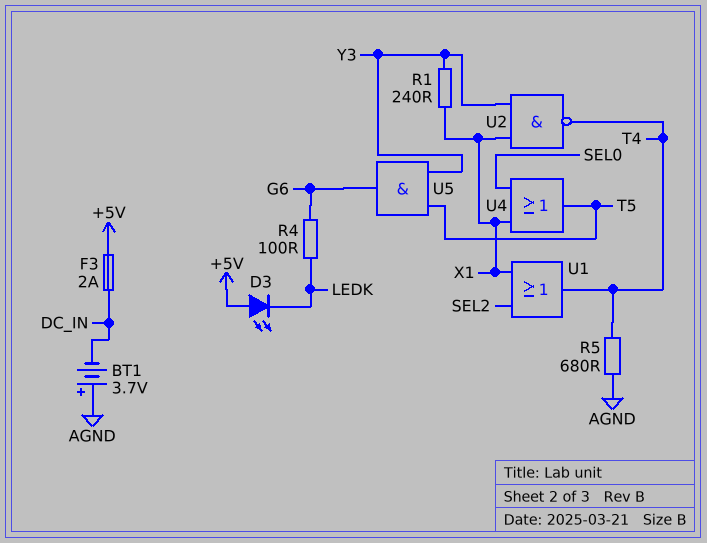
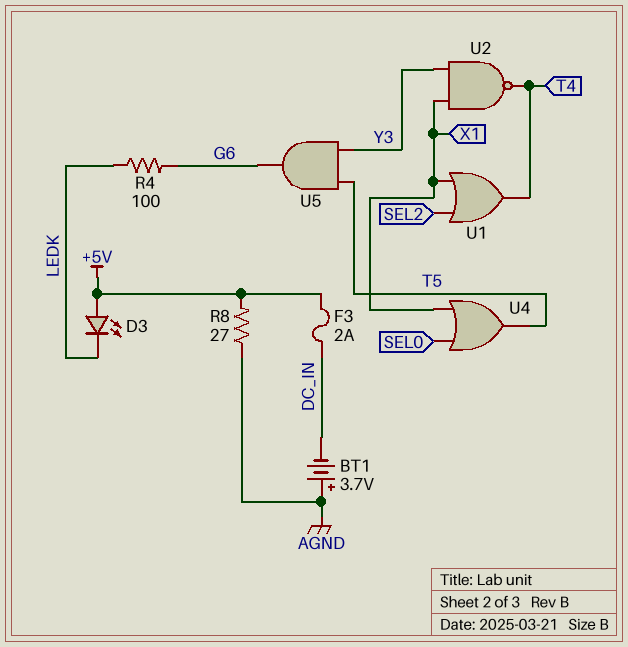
R1: 240 (X1, Y3) -> none
R5: 680 (AGND, T4) -> none
R8: none -> 27 (+5V, AGND)

